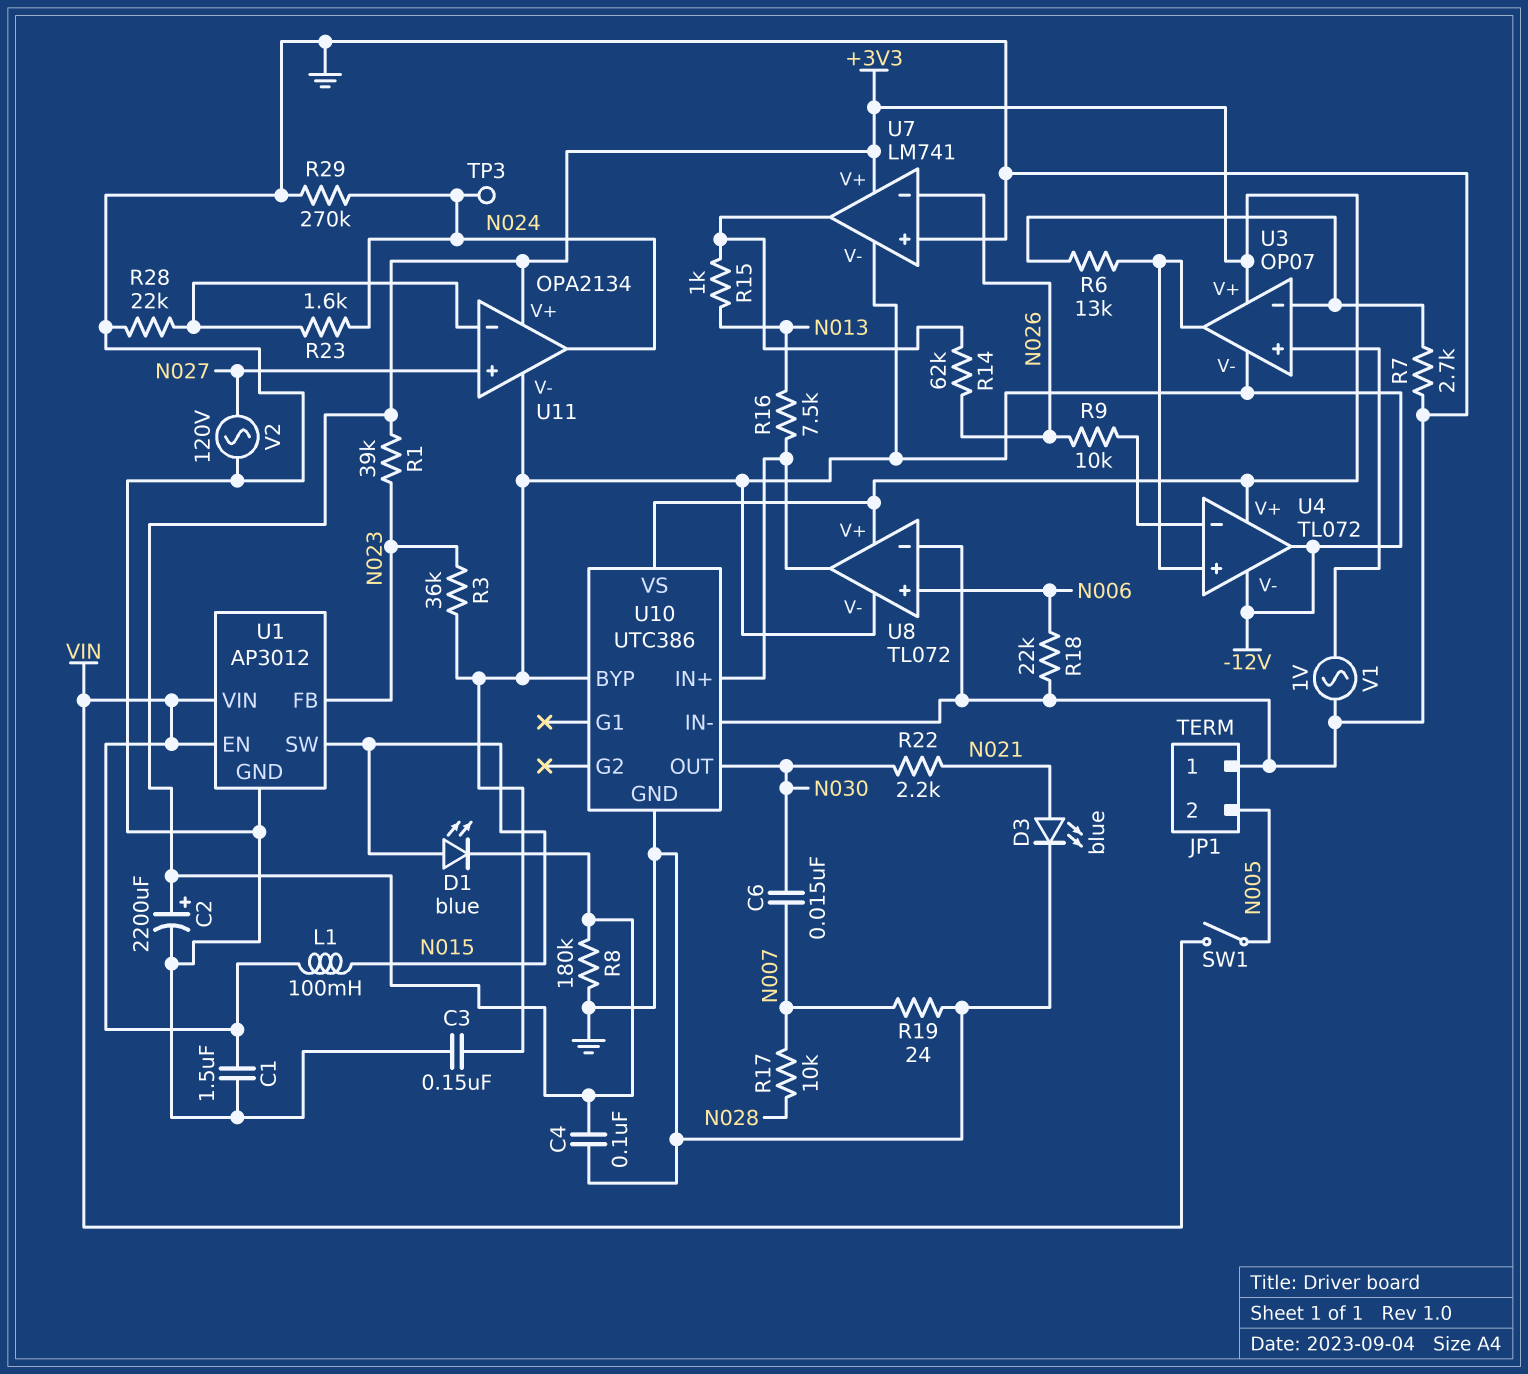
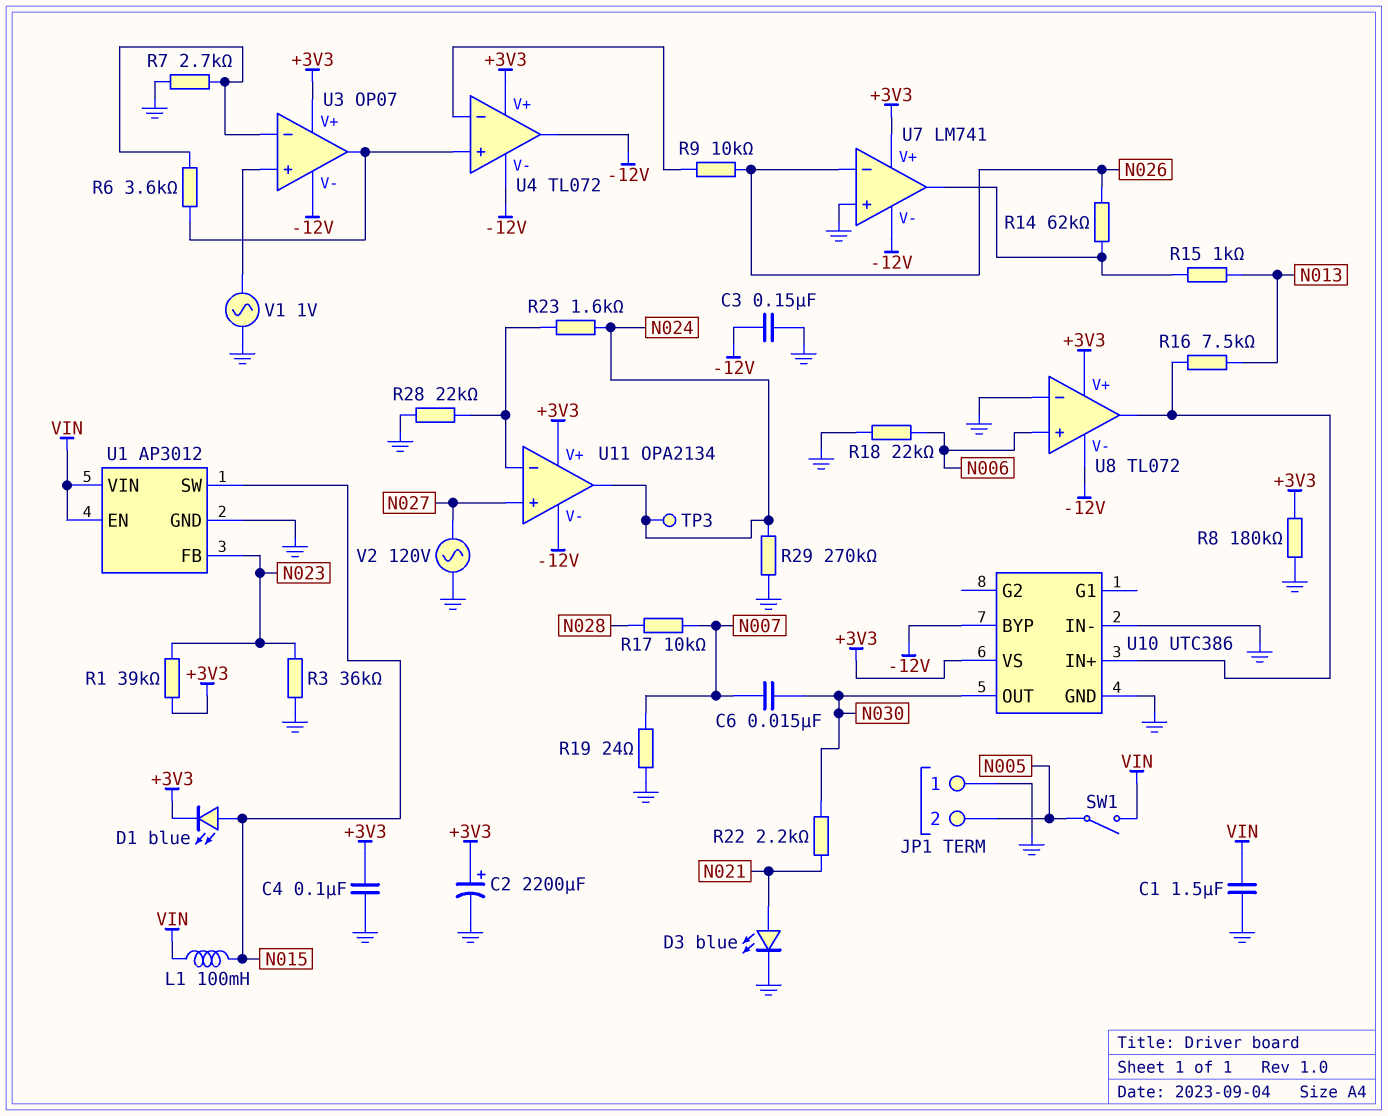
R3: 36k (-12V, N023) -> 36k (GND, N023)
R6: 13k (U3/in-, U3/out) -> 3.6k (U3/in-, U3/out)

